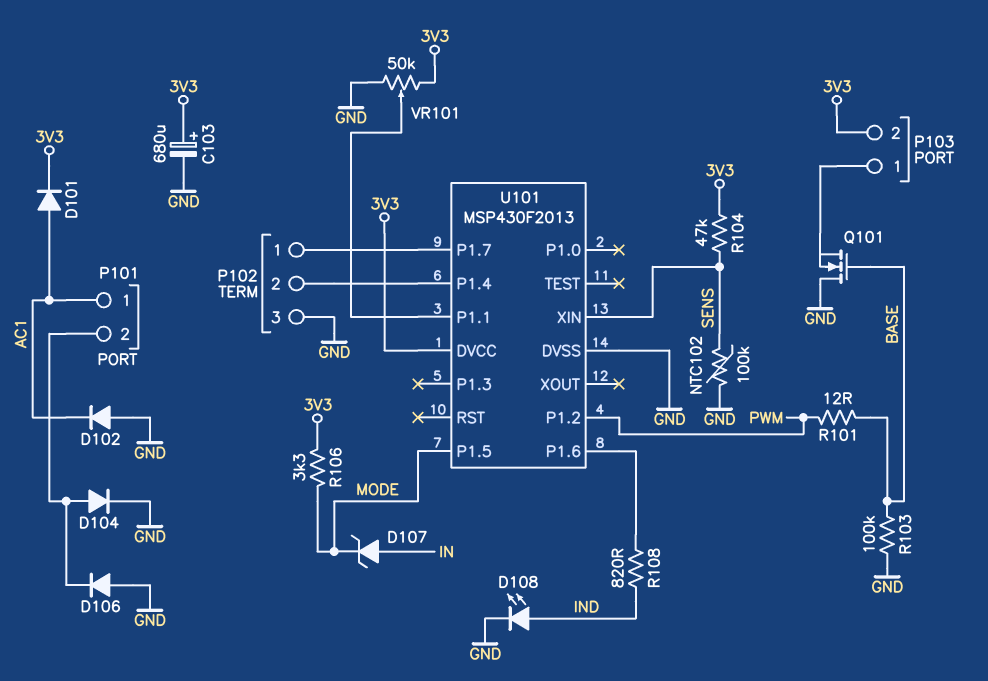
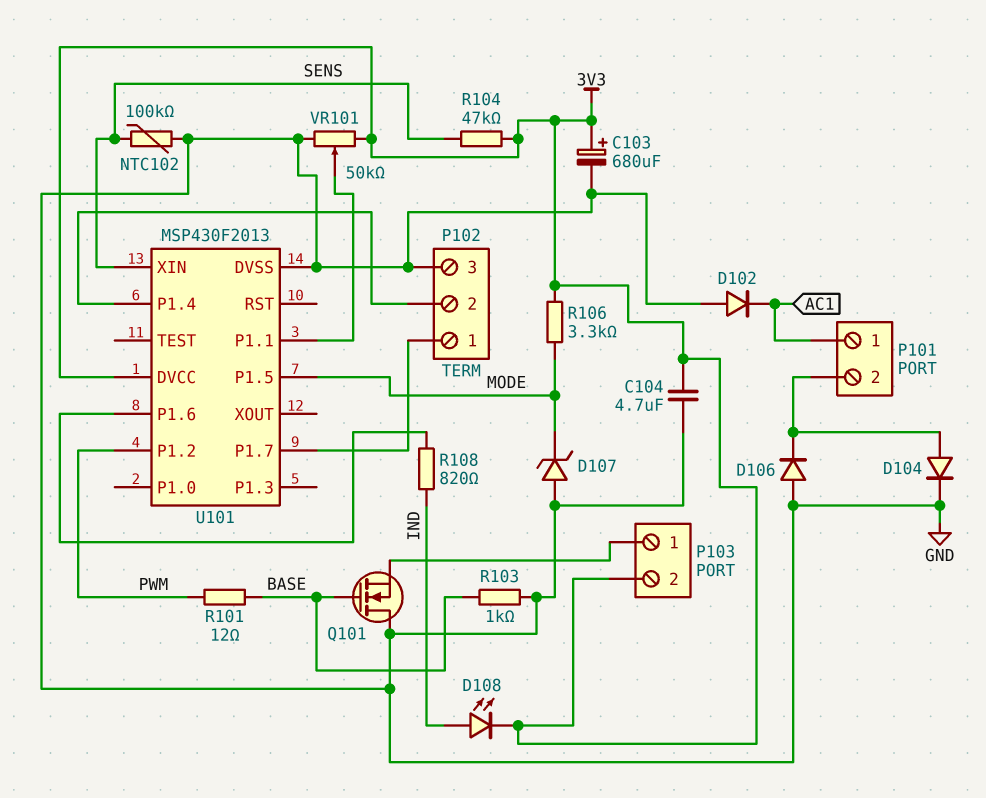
C104: none -> 4.7uF (3V3, GND)
D101: diode (A AC1, K 3V3) -> none
D107: zener (A IN, K MODE) -> zener (A GND, K MODE)
D108: LED (A IND, K GND) -> LED (A IND, K 3V3)
R103: 100k (BASE, GND) -> 1k (BASE, GND)

